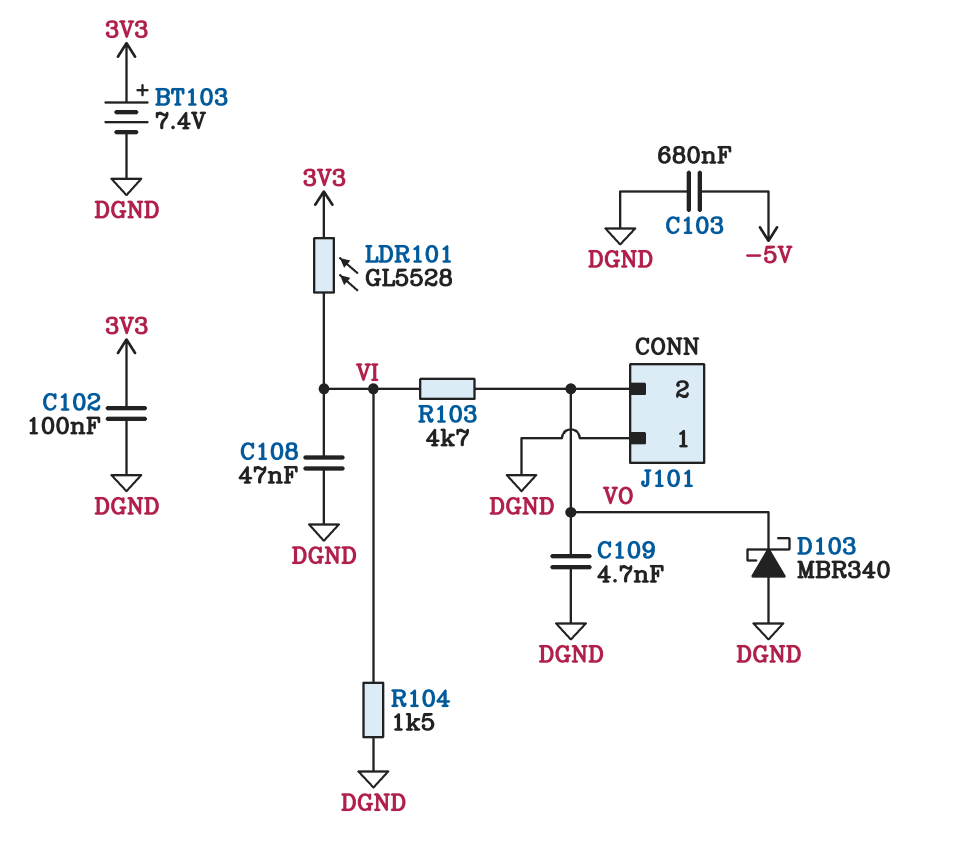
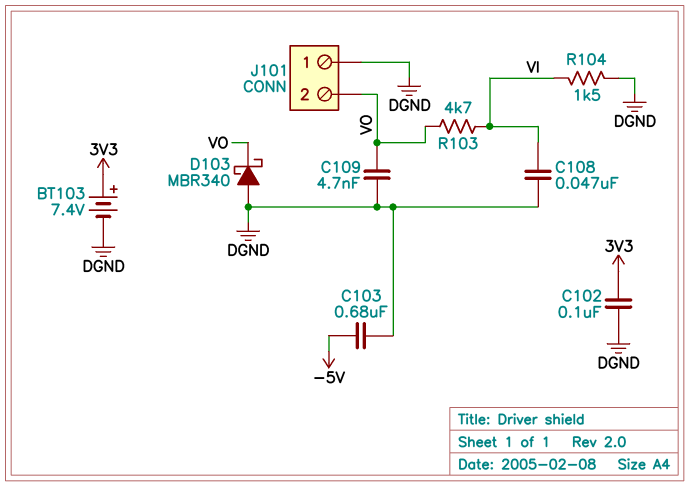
LDR101: GL5528 (3V3, VI) -> none

